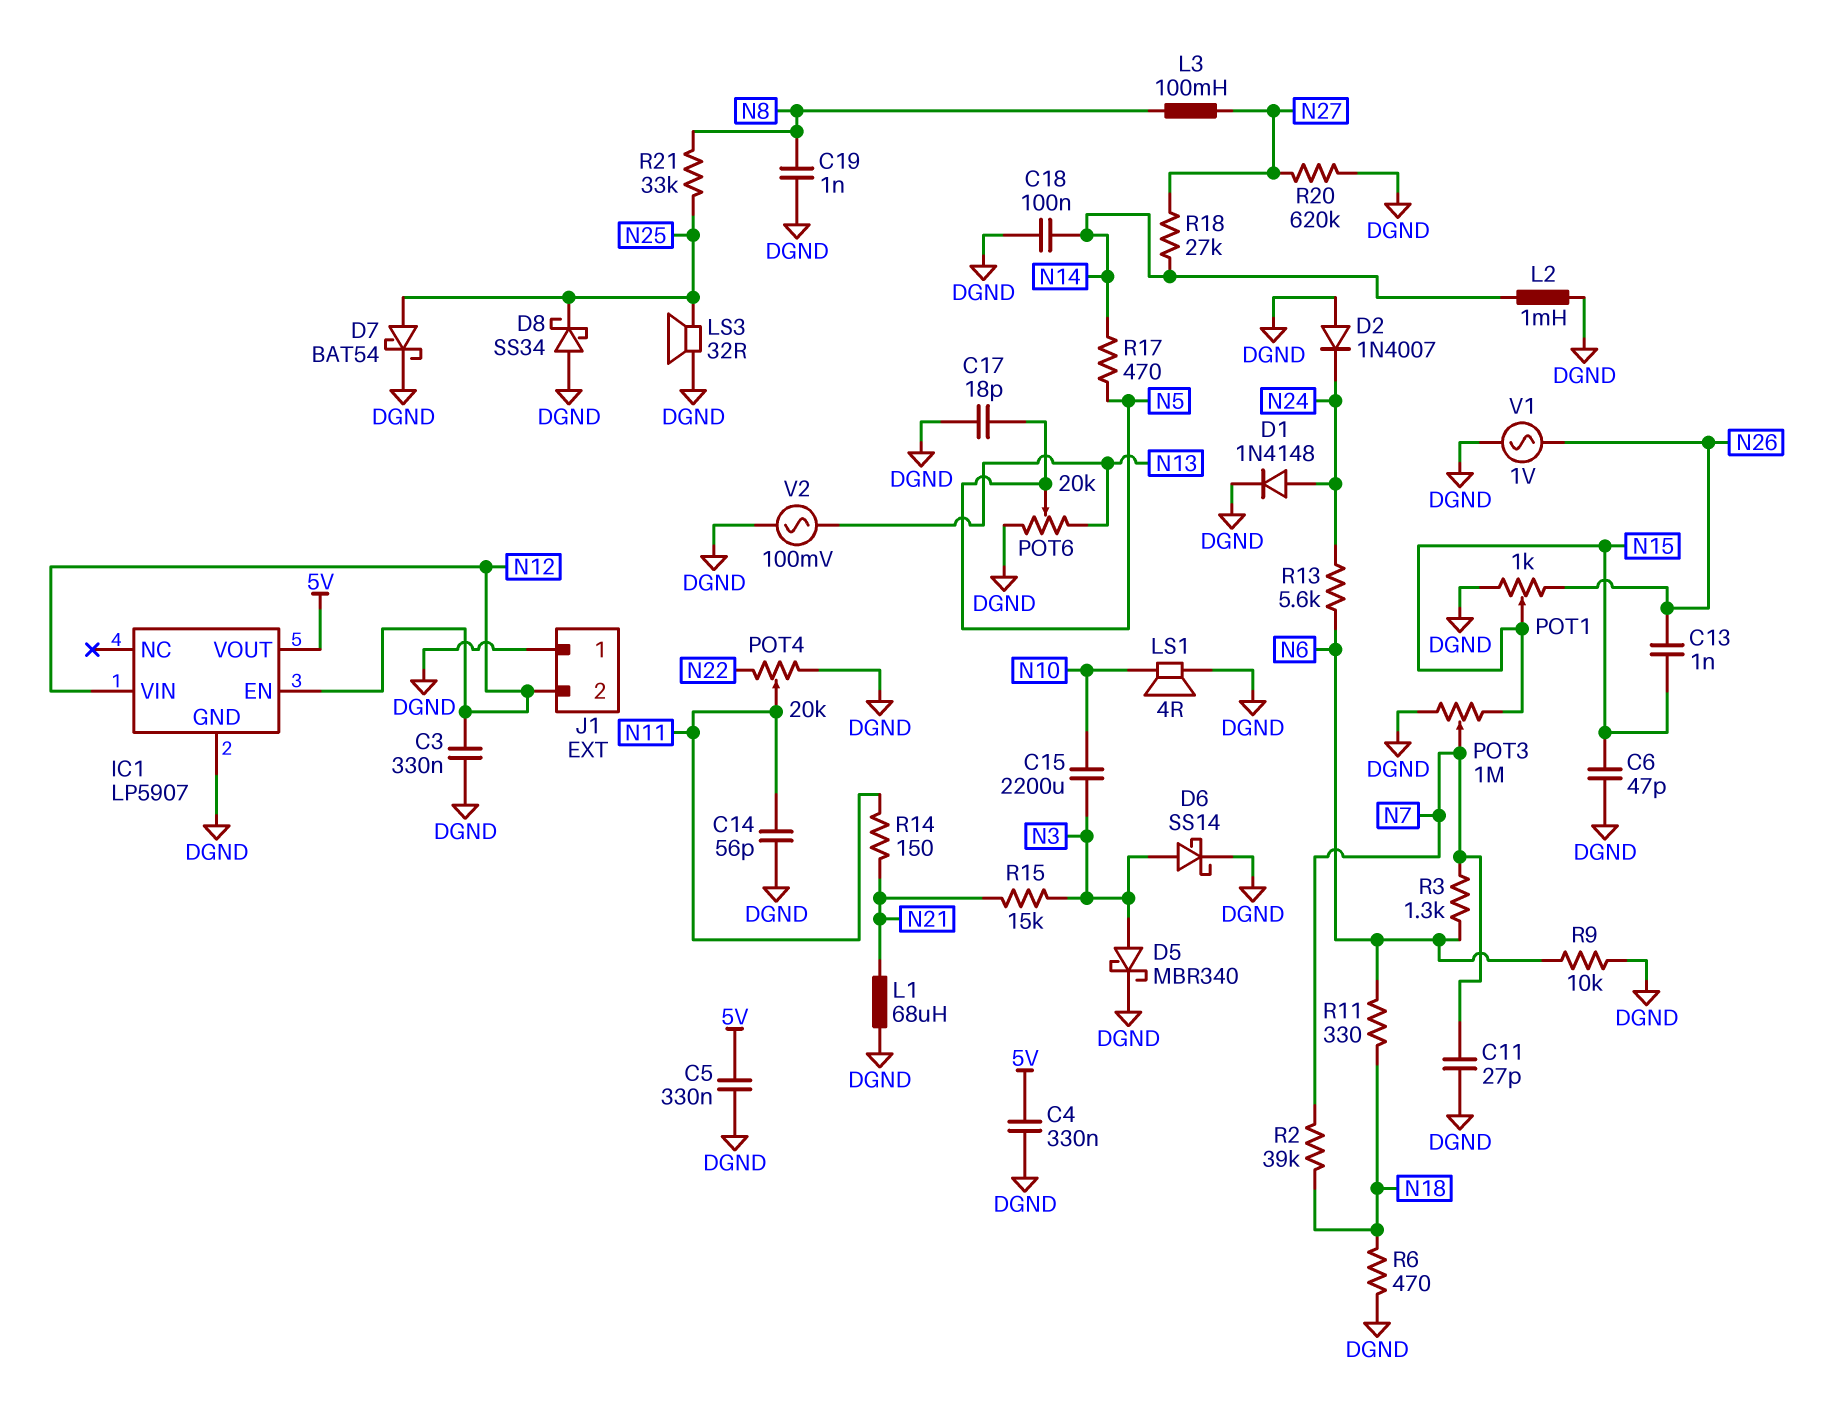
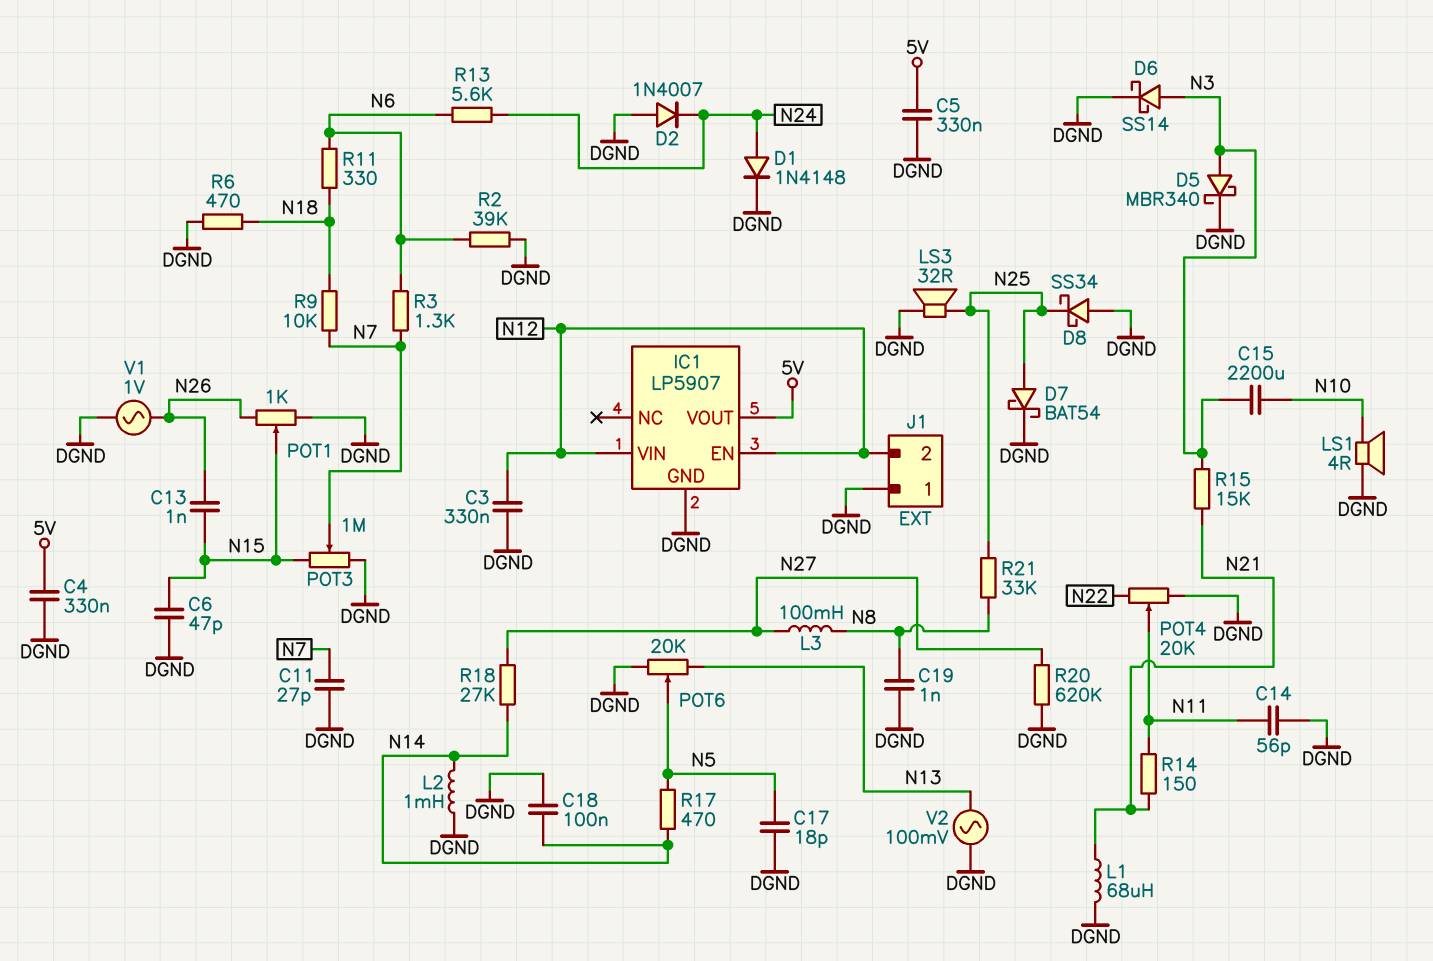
R2: 39k (N7, N18) -> 39k (DGND, N6)
R9: 10k (DGND, N6) -> 10k (N7, N18)

